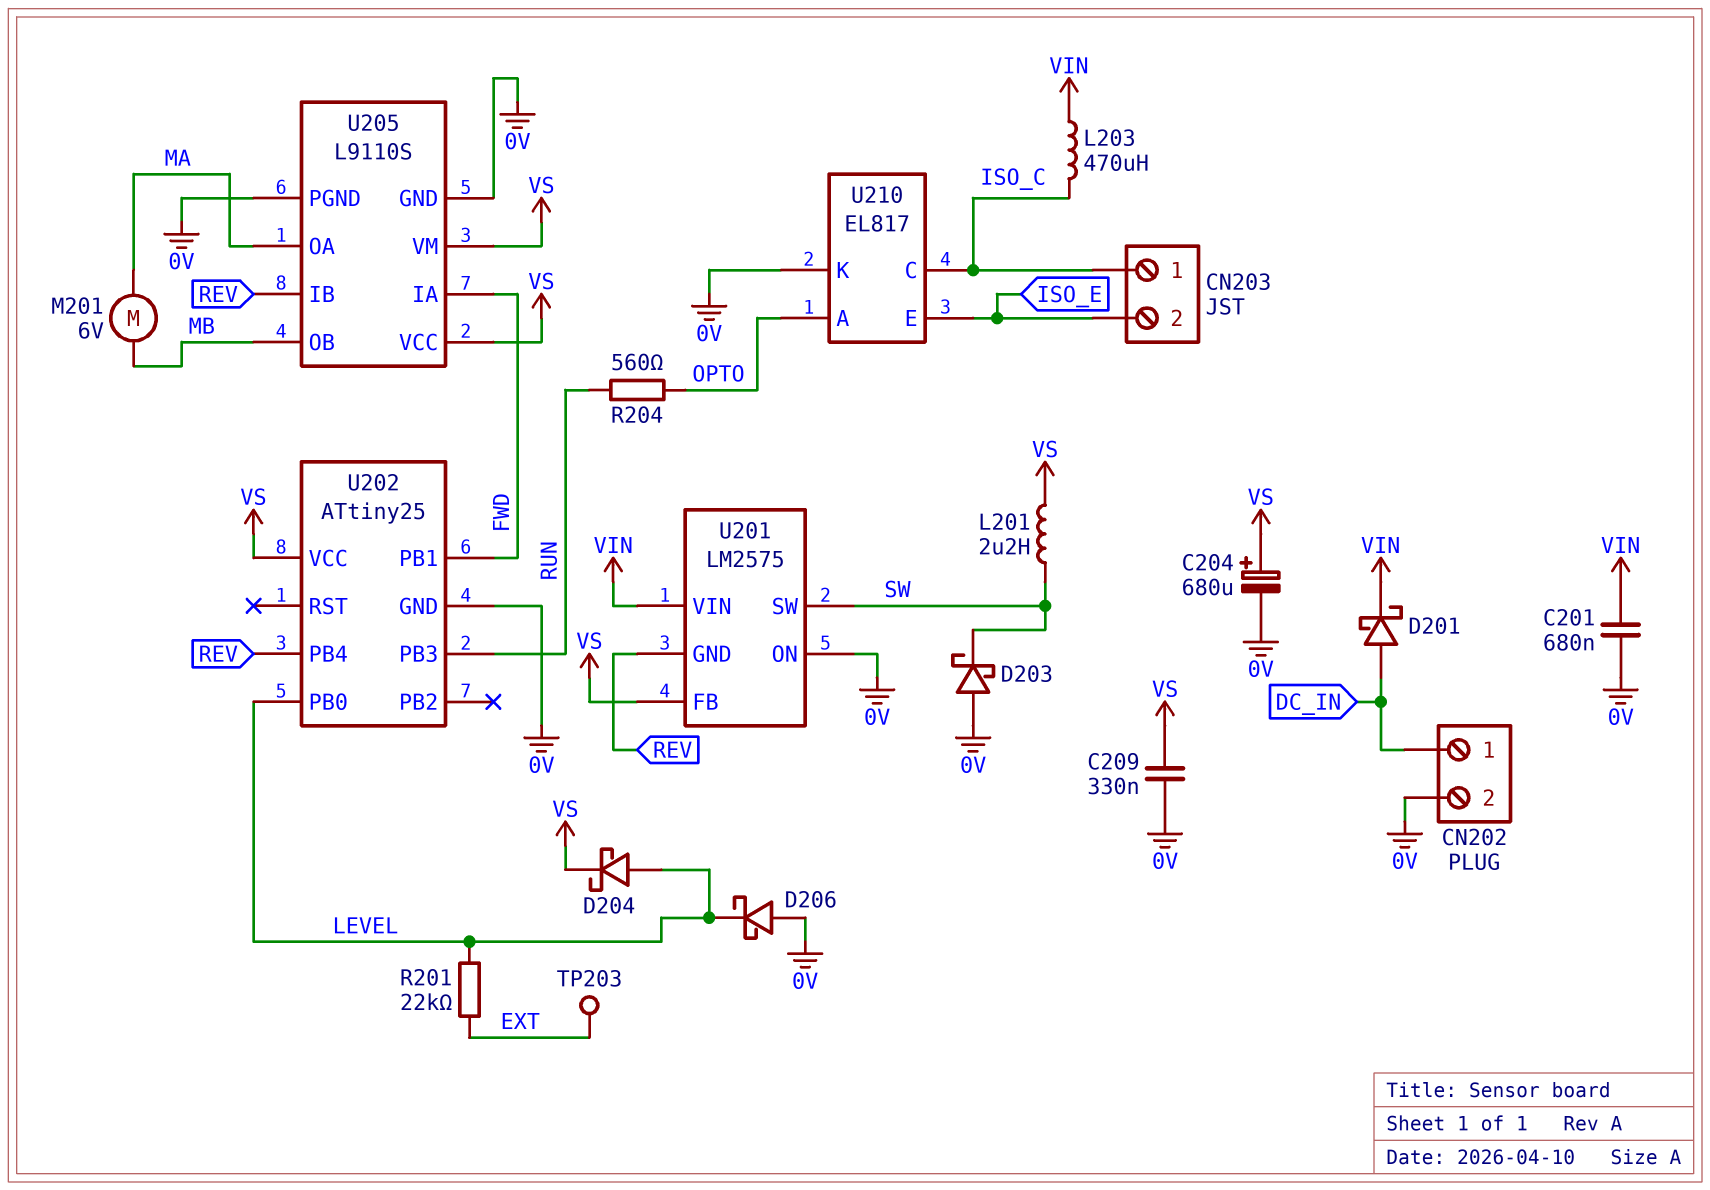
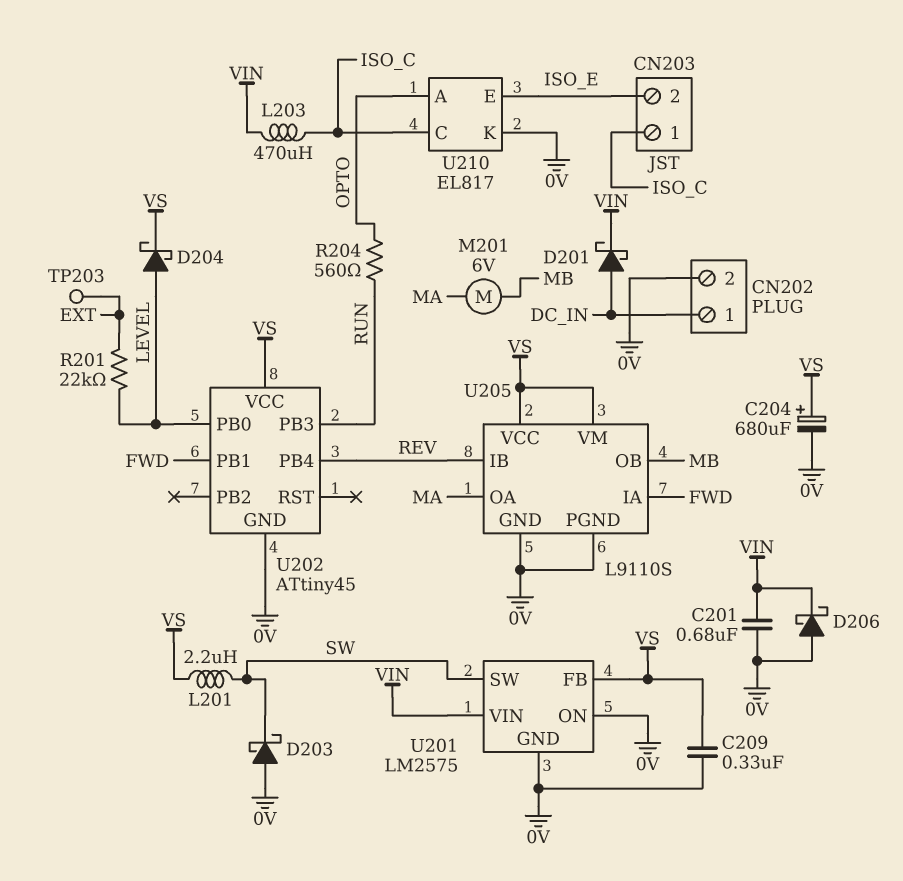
D206: schottky (A 0V, K LEVEL) -> schottky (A 0V, K VIN)
U201 pin GND: REV -> 0V
U202: ATtiny25 -> ATtiny45

